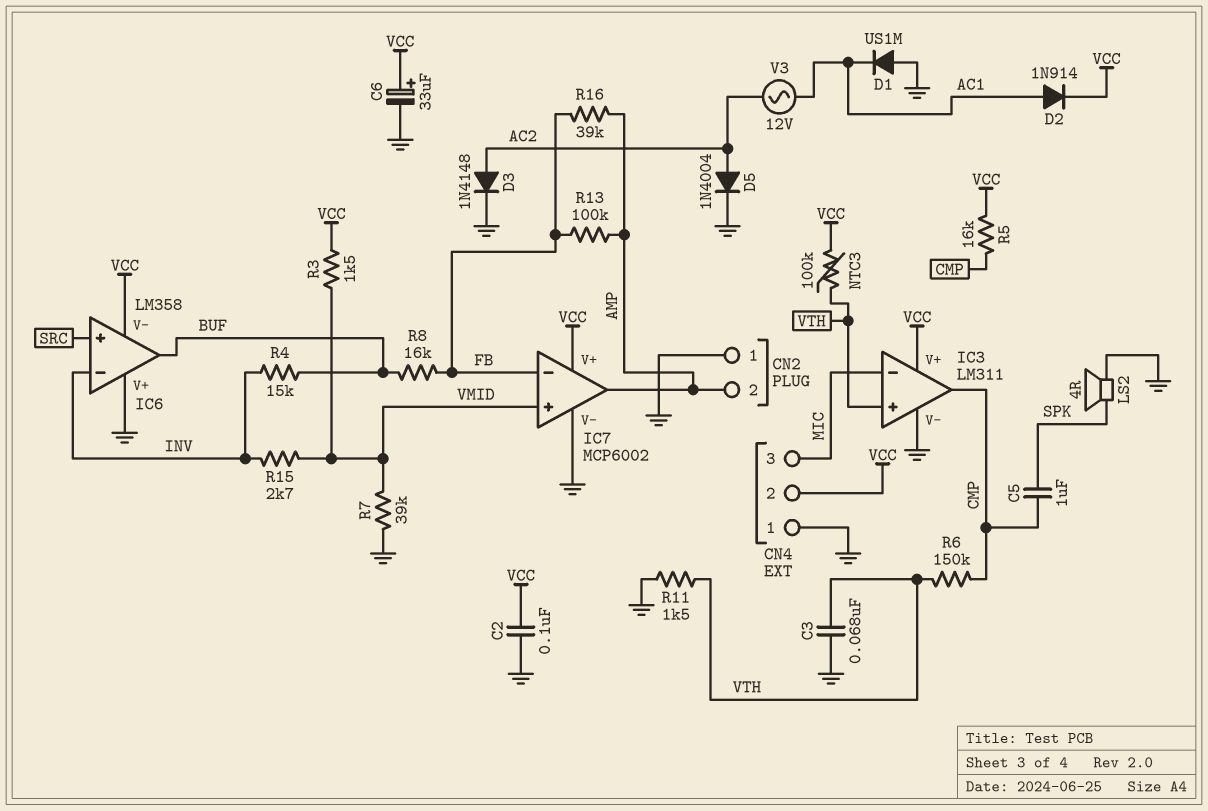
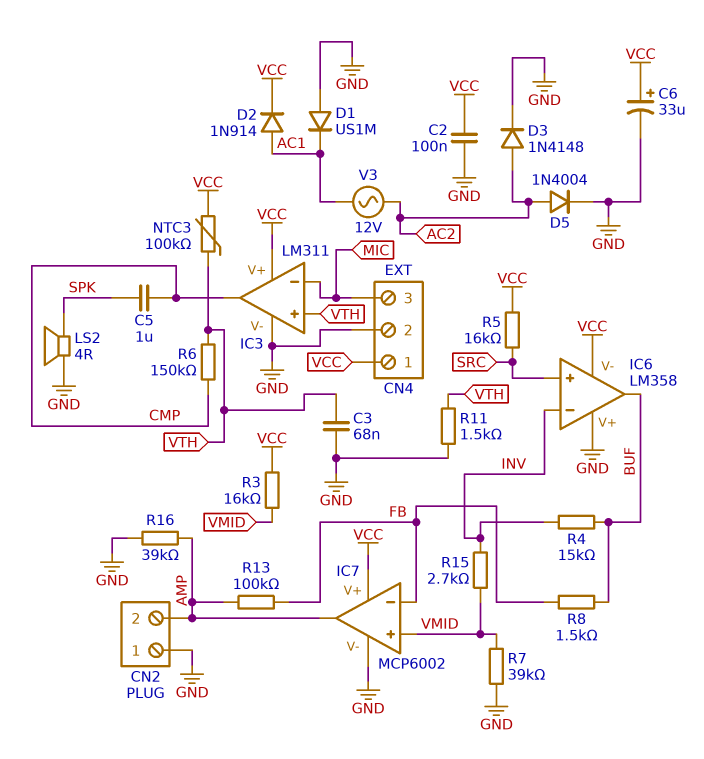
CN4 pin 1: GND -> VCC
CN4 pin 2: VCC -> GND
R3: 1.5k (VCC, VMID) -> 16k (VCC, VMID)
R5: 16k (CMP, VCC) -> 16k (SRC, VCC)
R8: 16k (BUF, FB) -> 1.5k (BUF, FB)
R16: 39k (AMP, FB) -> 39k (AMP, GND)

